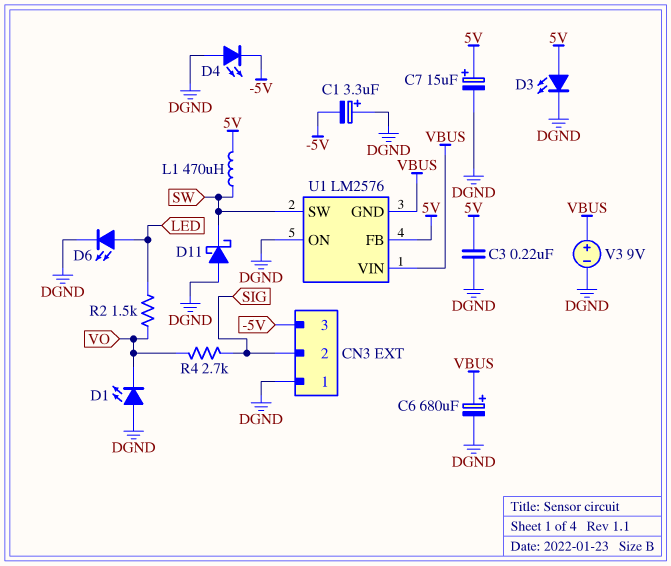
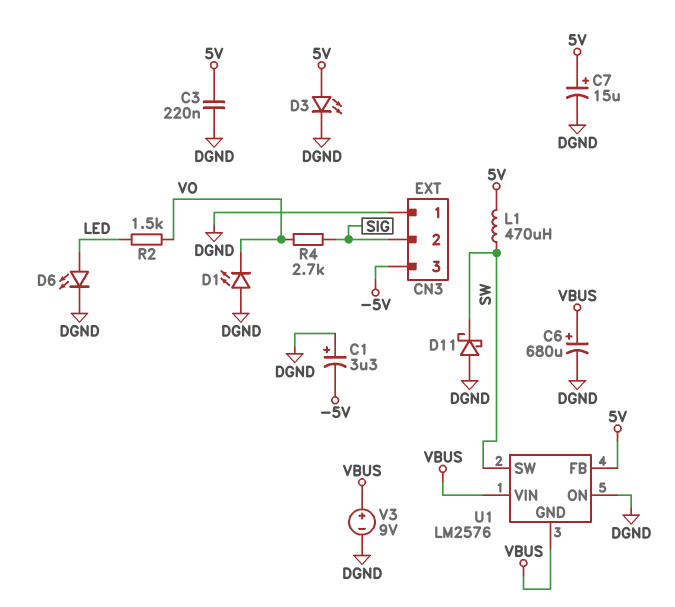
D4: LED (A DGND, K -5V) -> none

